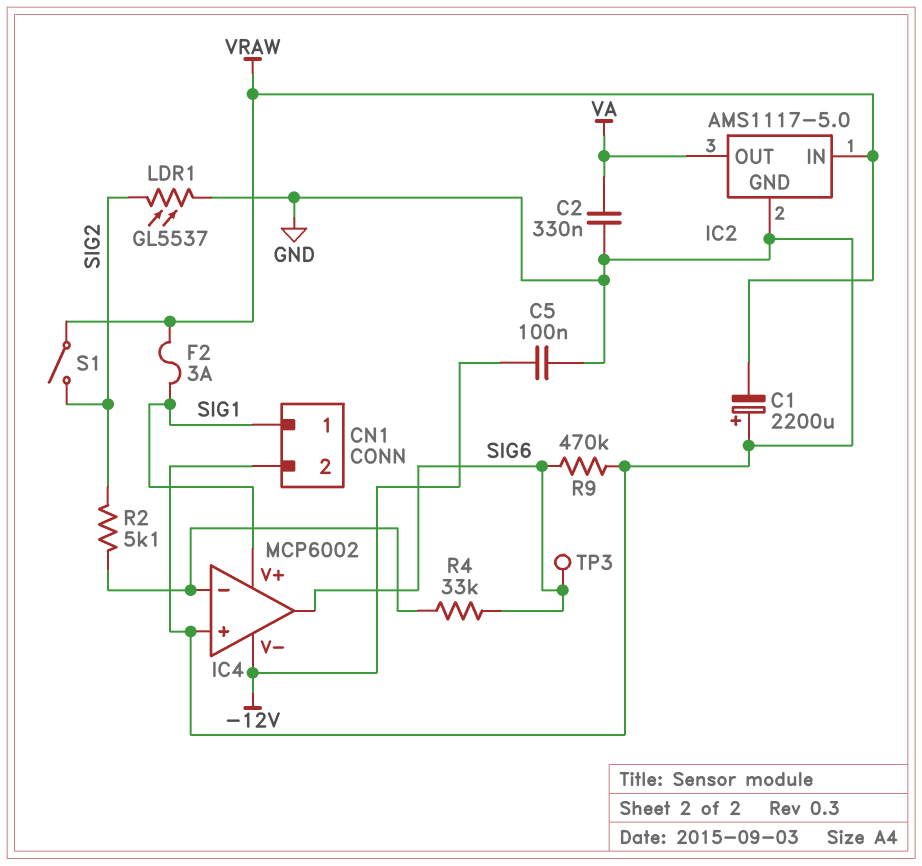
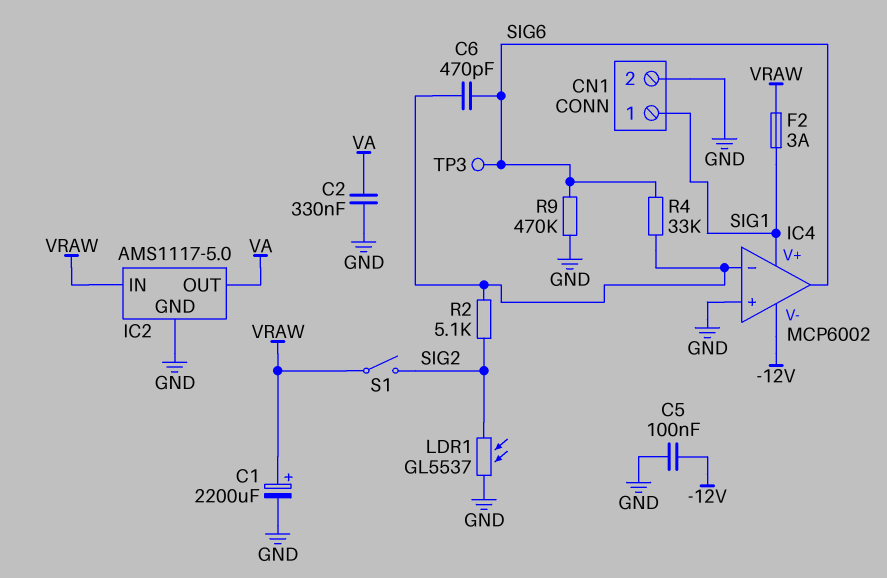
C1: 2200uF (plus GND, minus VRAW) -> 2200uF (plus VRAW, minus GND)
C6: none -> 470pF (IC4/in-, SIG6)

